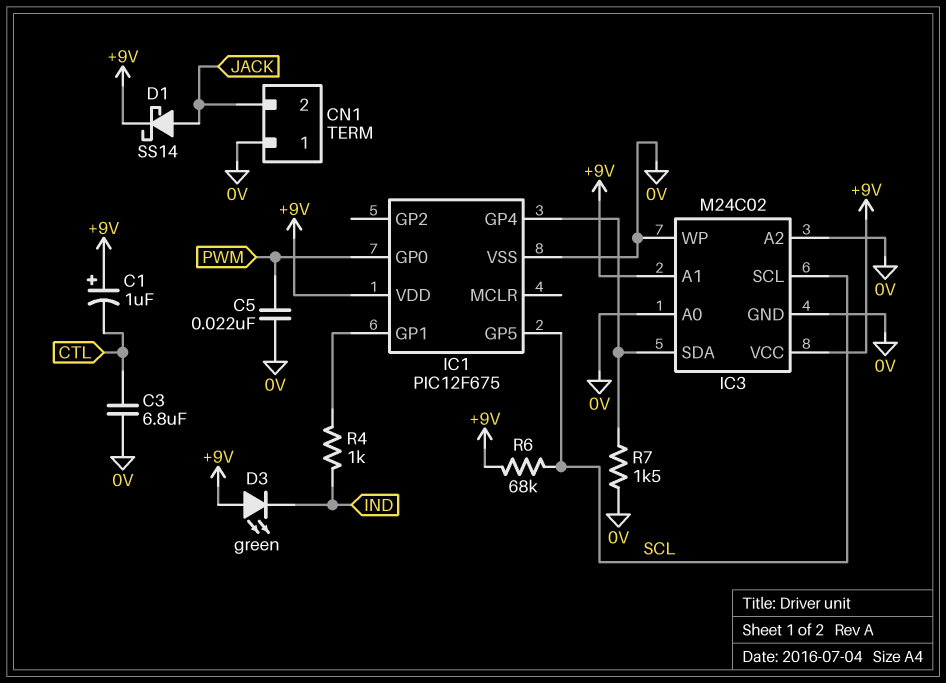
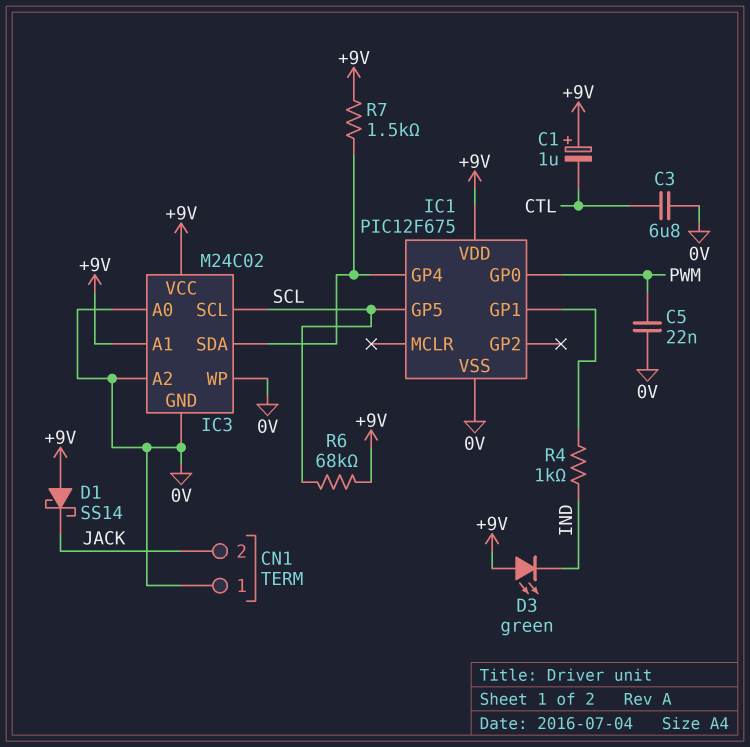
D1: schottky SS14 (A JACK, K +9V) -> schottky SS14 (A +9V, K JACK)
R7: 1.5k (0V, IC1/GP4) -> 1.5k (+9V, IC1/GP4)

